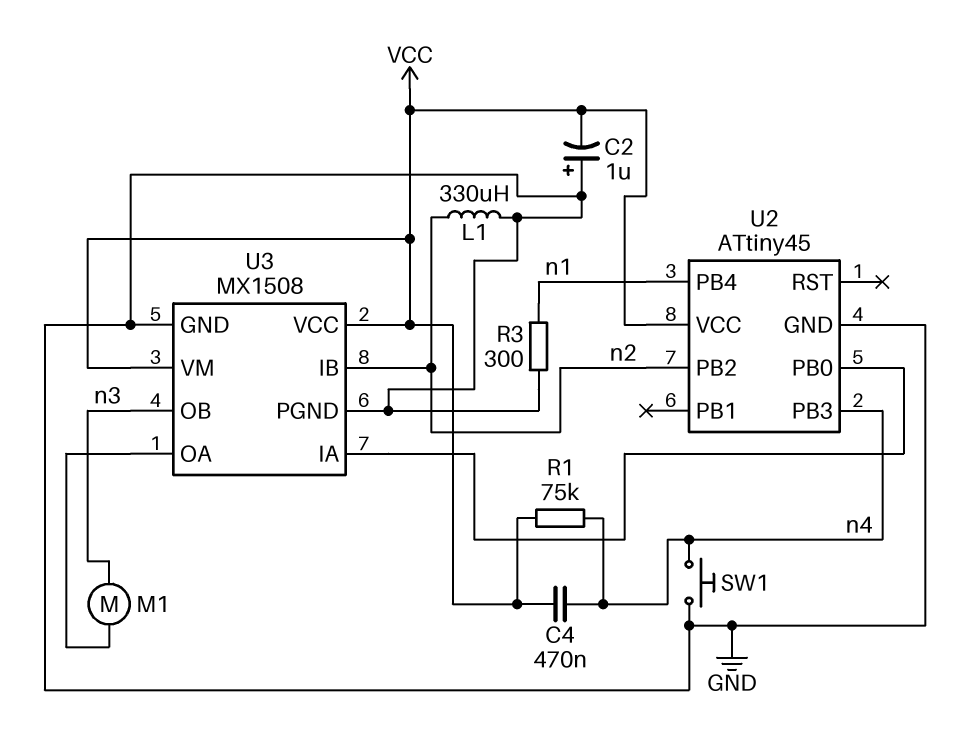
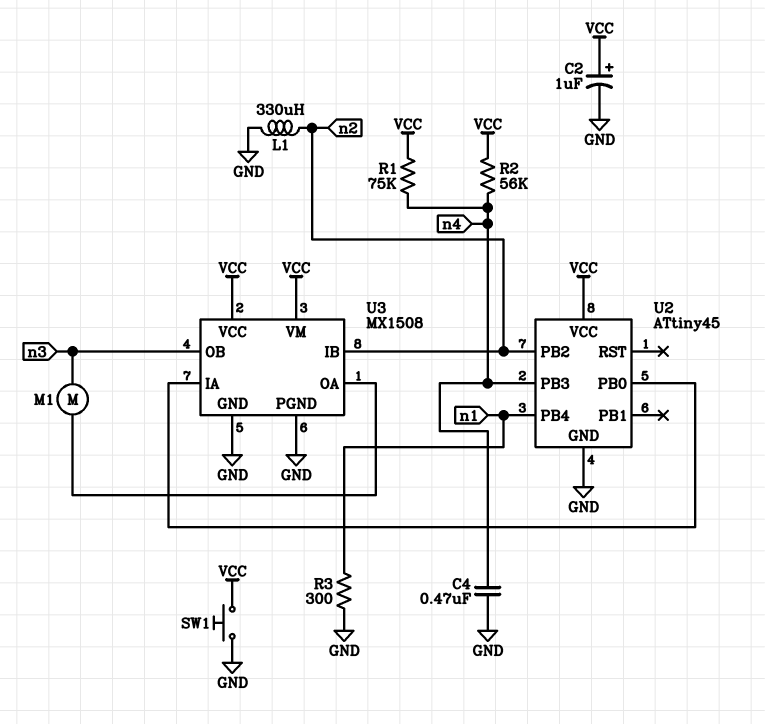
C2: 1uF (plus GND, minus VCC) -> 1uF (plus VCC, minus GND)
C4: 470nF (VCC, n4) -> 470nF (GND, n4)
R2: none -> 56k (VCC, n4)
SW1: button (GND, n4) -> button (GND, VCC)

